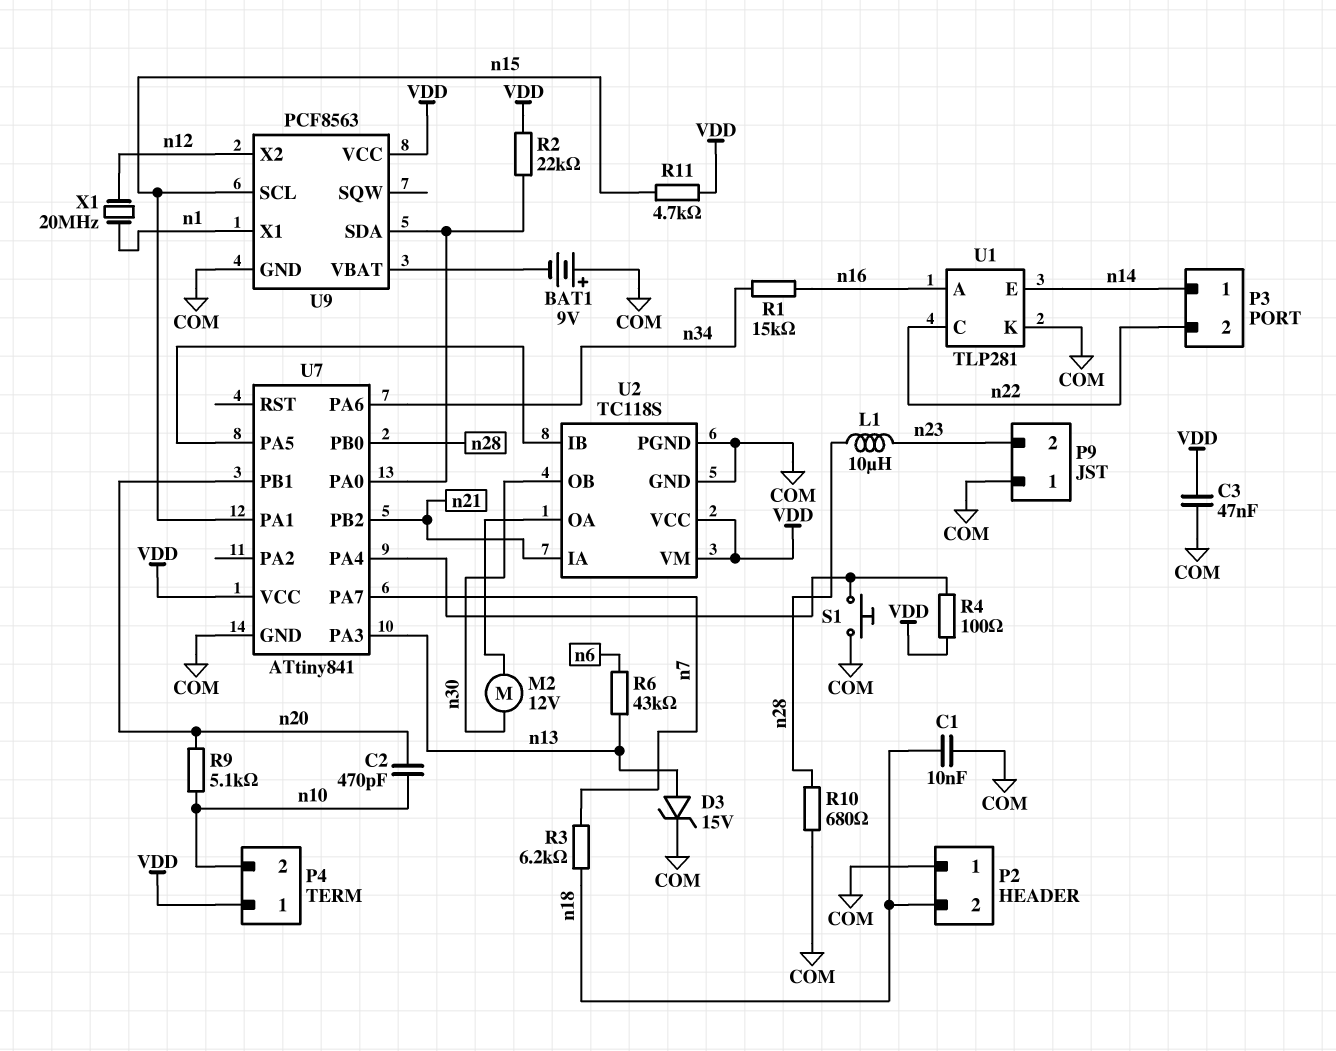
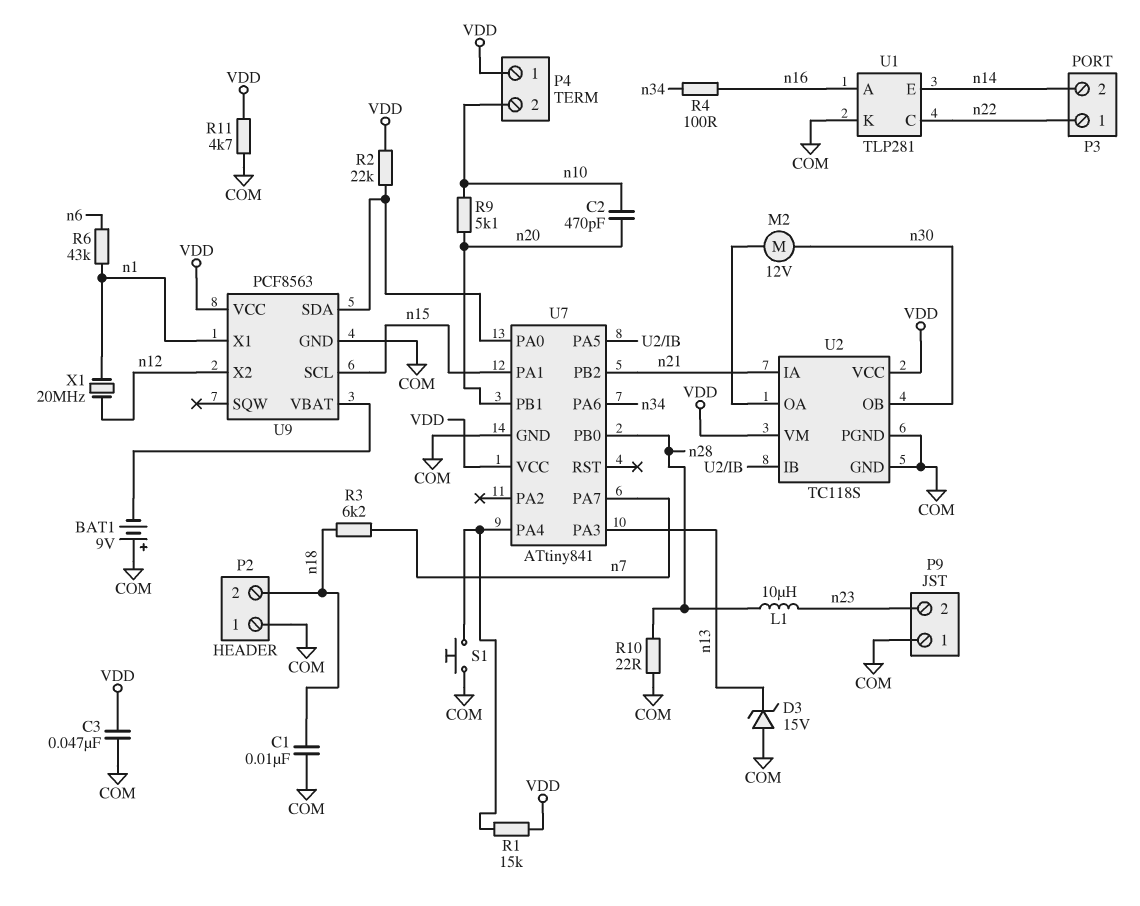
D3: zener 15V (A n13, K COM) -> zener 15V (A COM, K n13)
P3 pin 1: n14 -> n22
P3 pin 2: n22 -> n14
R1: 15k (n16, n34) -> 15k (U7/PA4, VDD)
R4: 100 (U7/PA4, VDD) -> 100 (n16, n34)
R6: 43k (n6, n13) -> 43k (n1, n6)
R10: 680 (COM, n28) -> 22 (COM, n28)
R11: 4.7k (VDD, n15) -> 4.7k (COM, VDD)

